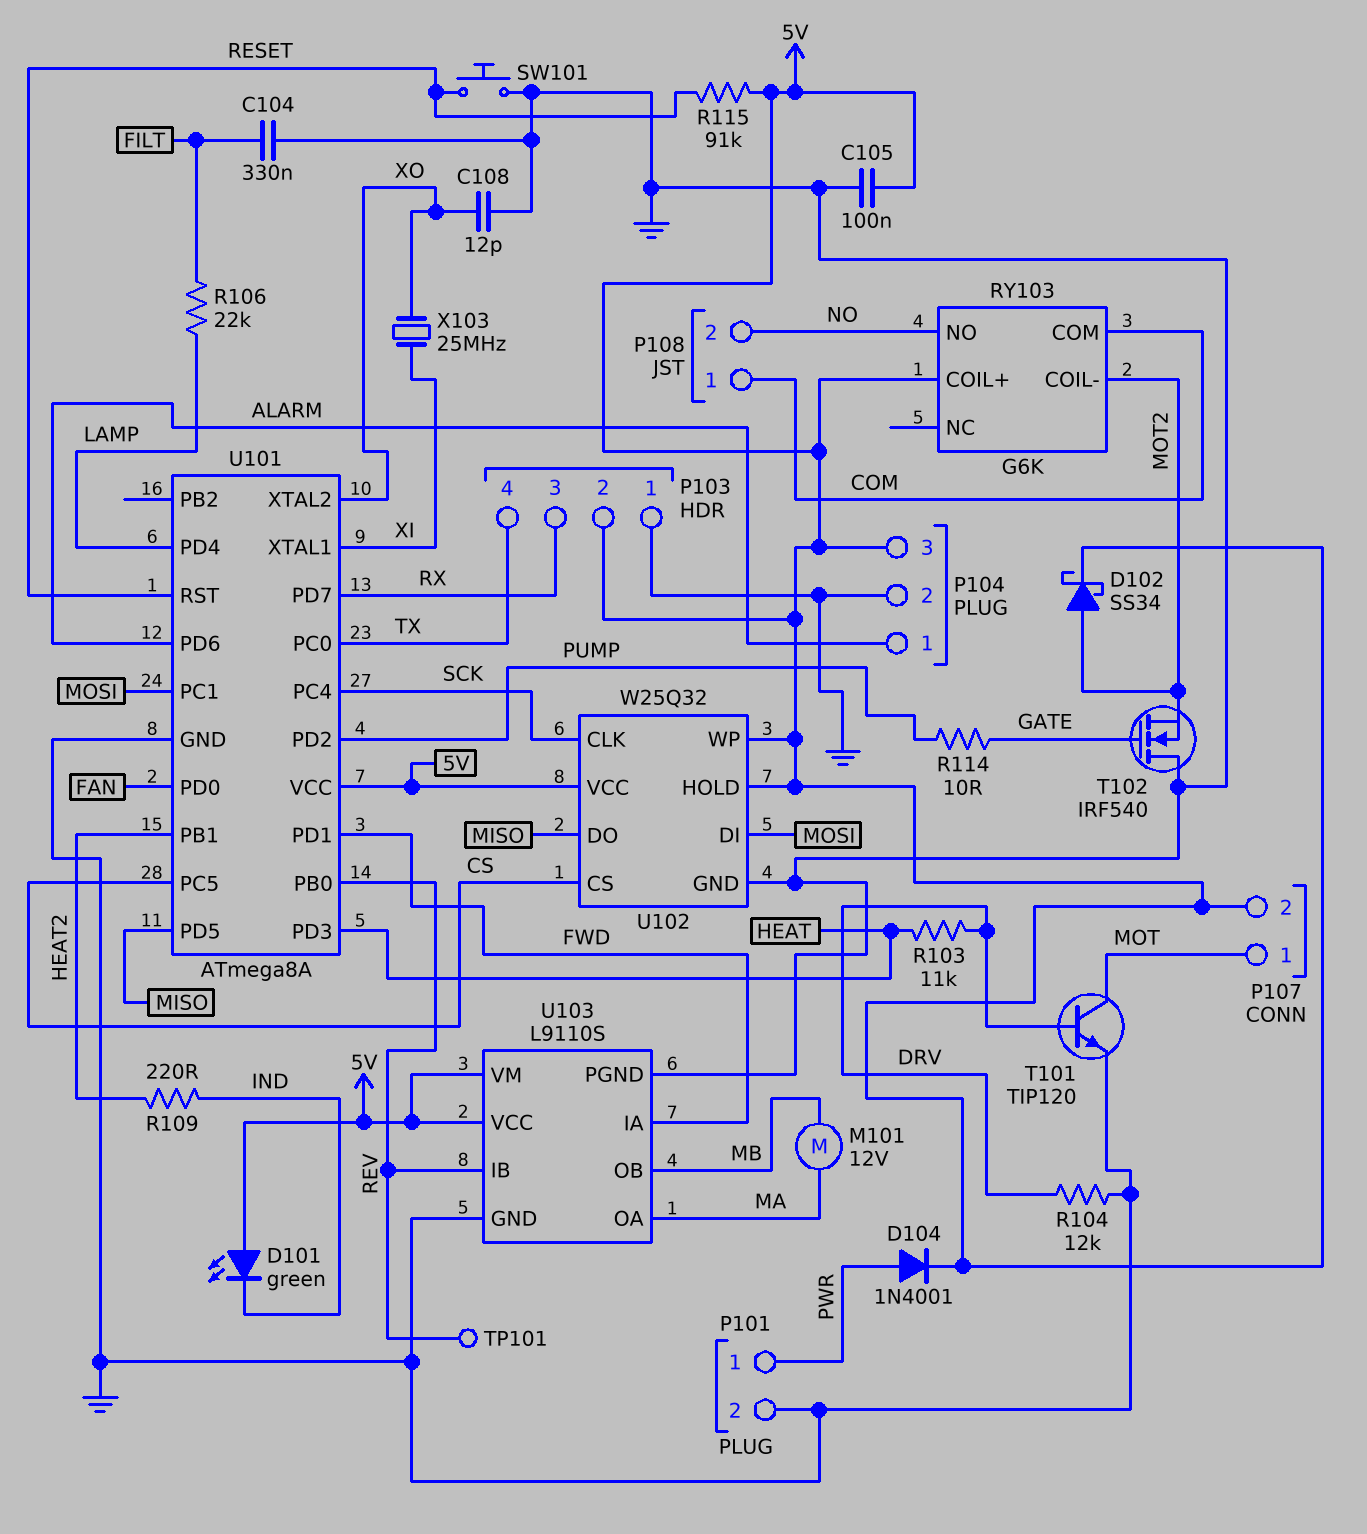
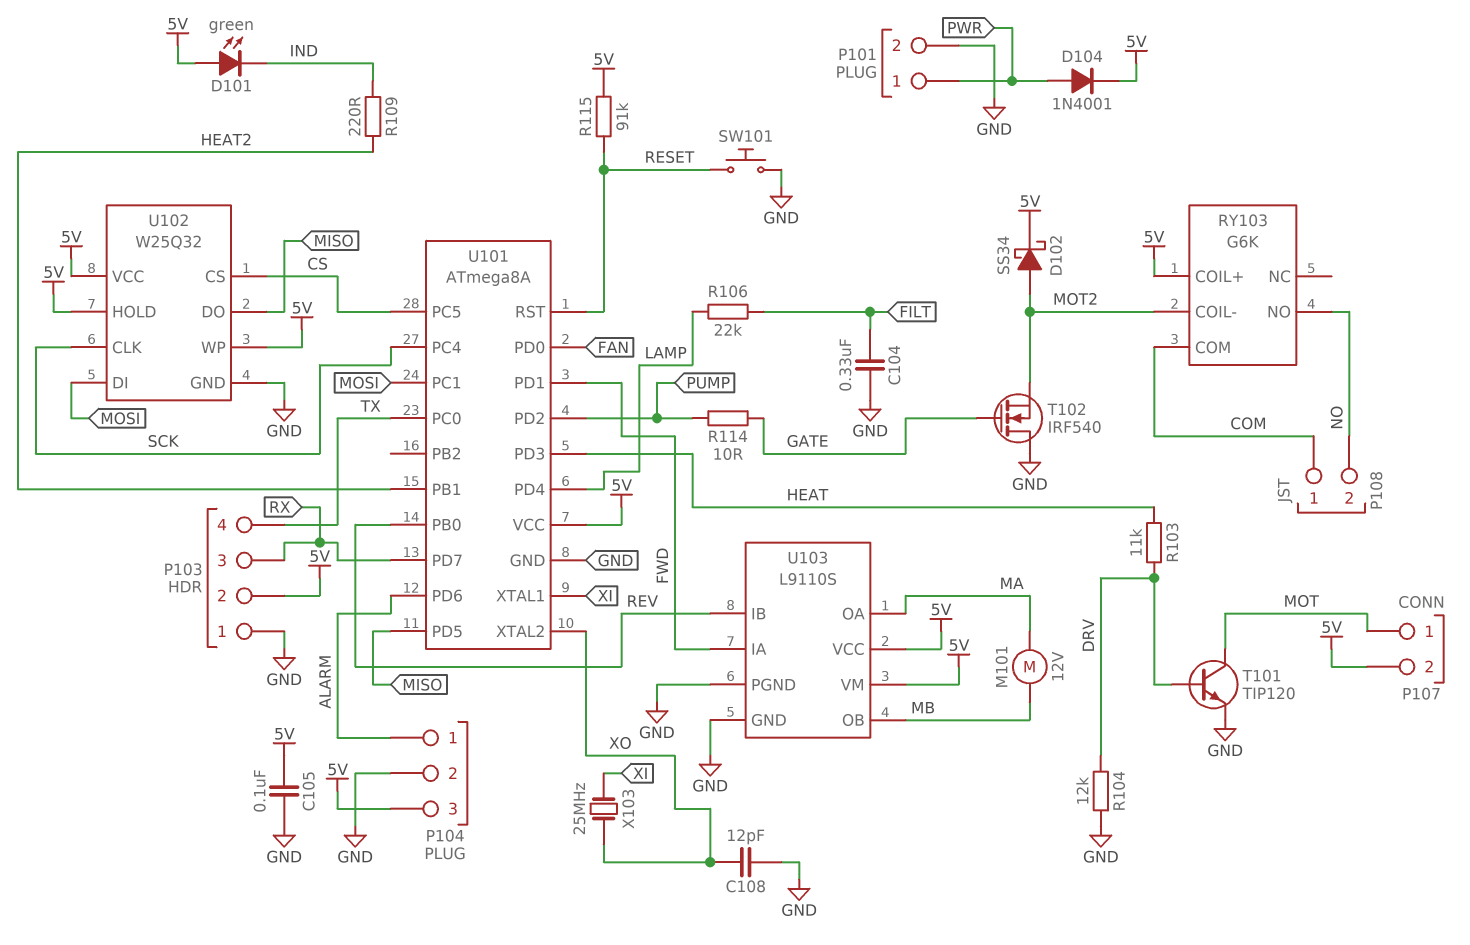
TP101: test point (REV) -> none

